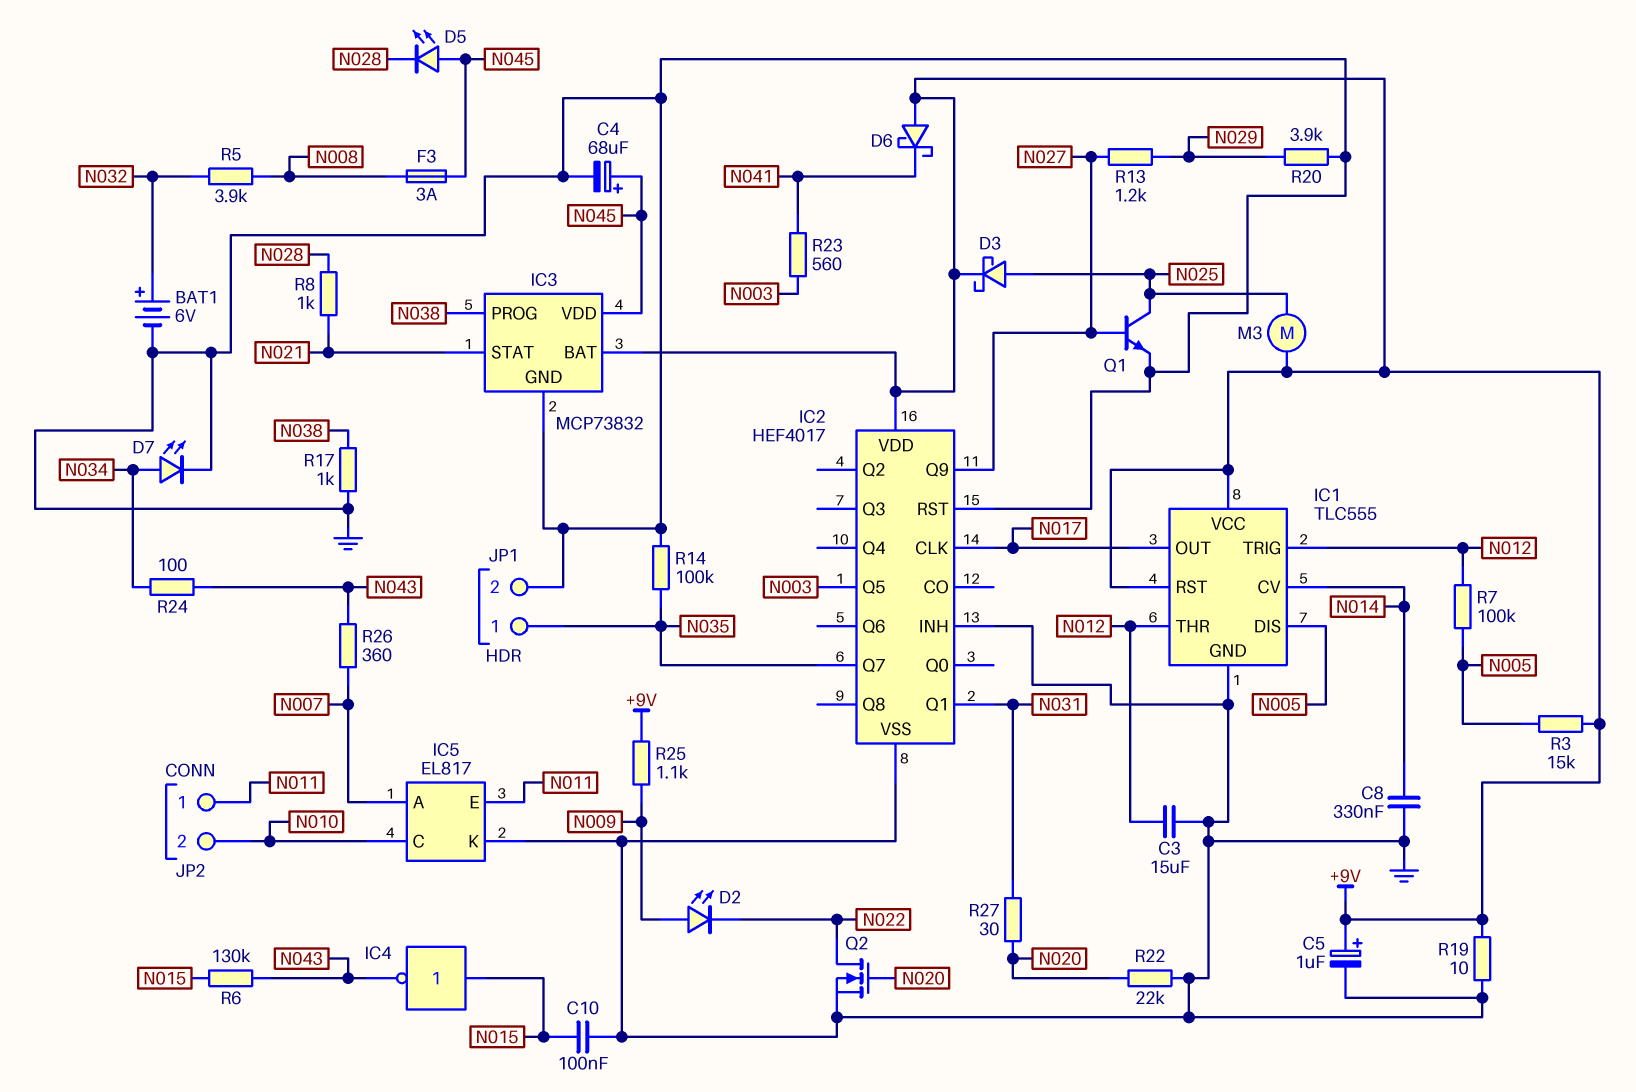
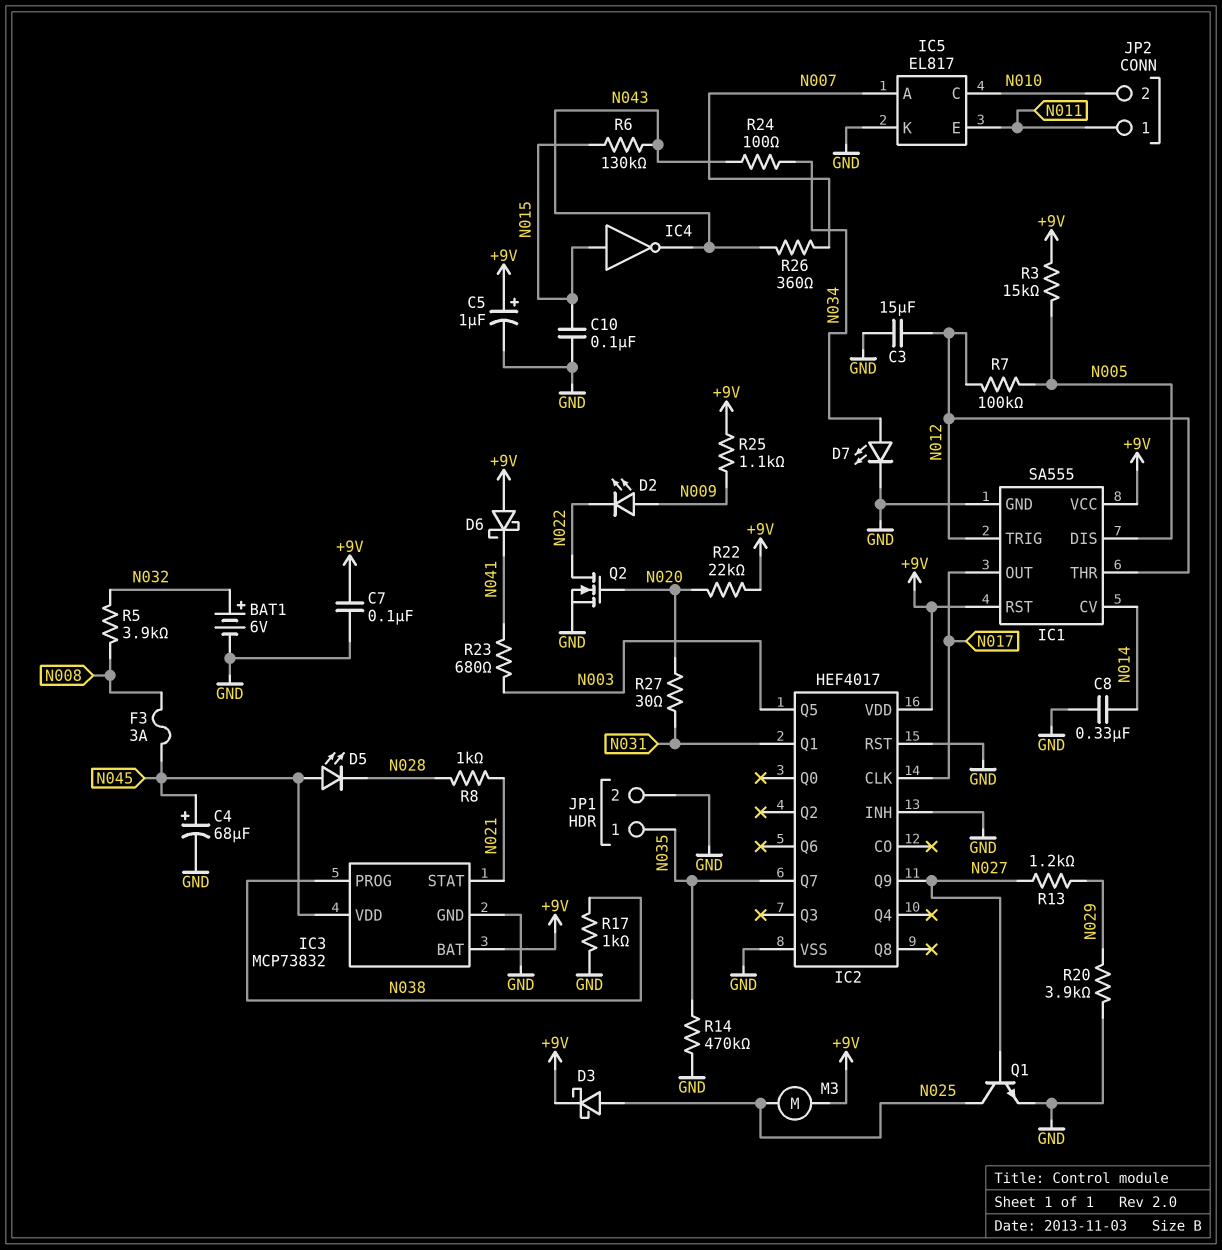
C7: none -> 100nF (+9V, GND)
IC1: TLC555 -> SA555
R14: 100k (GND, N035) -> 470k (GND, N035)
R19: 10 (+9V, GND) -> none
R22: 22k (GND, N020) -> 22k (+9V, N020)
R23: 560 (N003, N041) -> 680 (N003, N041)

